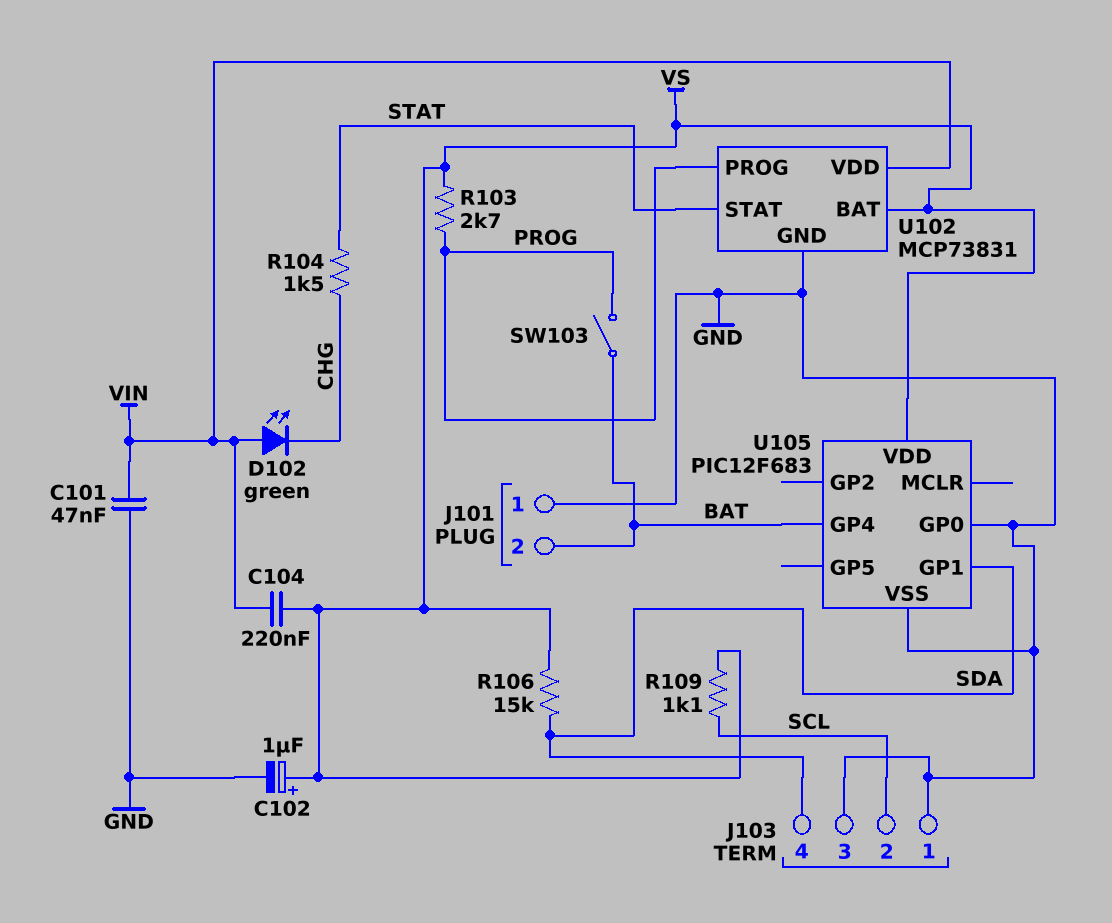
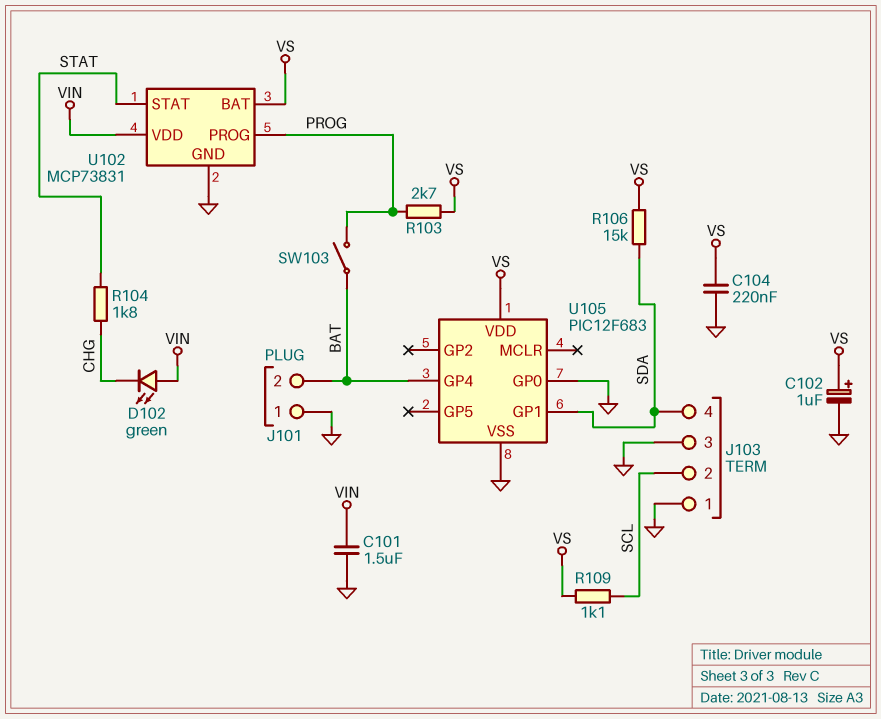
C101: 47nF (GND, VIN) -> 1.5uF (GND, VIN)
C104: 220nF (VIN, VS) -> 220nF (GND, VS)
R104: 1.5k (CHG, STAT) -> 1.8k (CHG, STAT)

